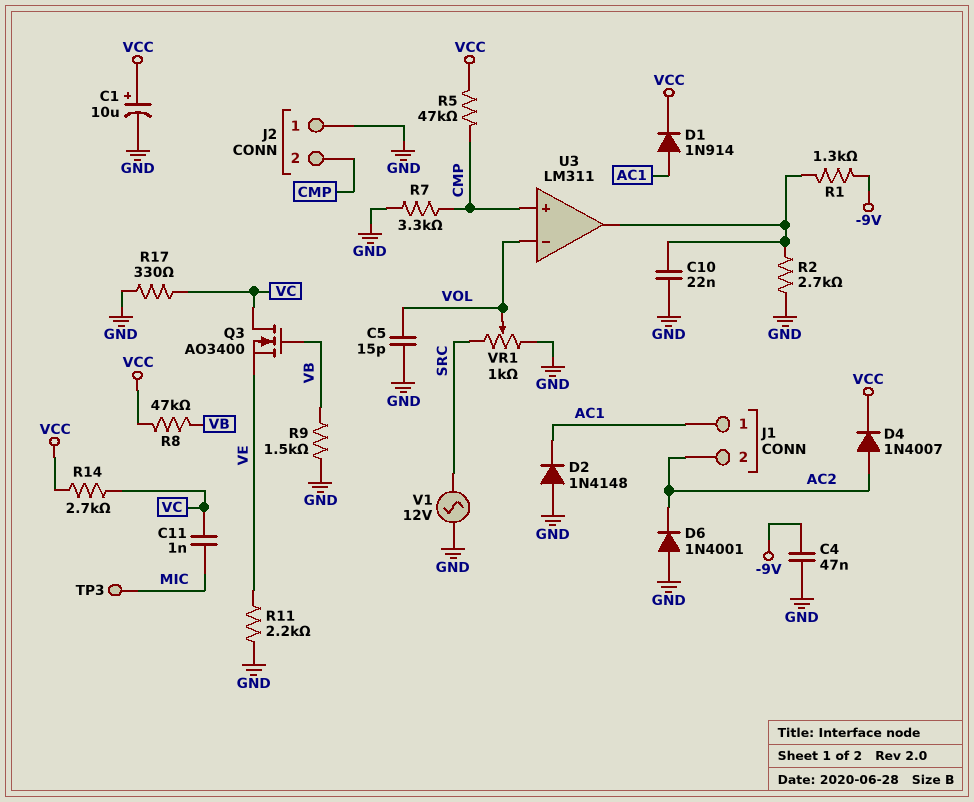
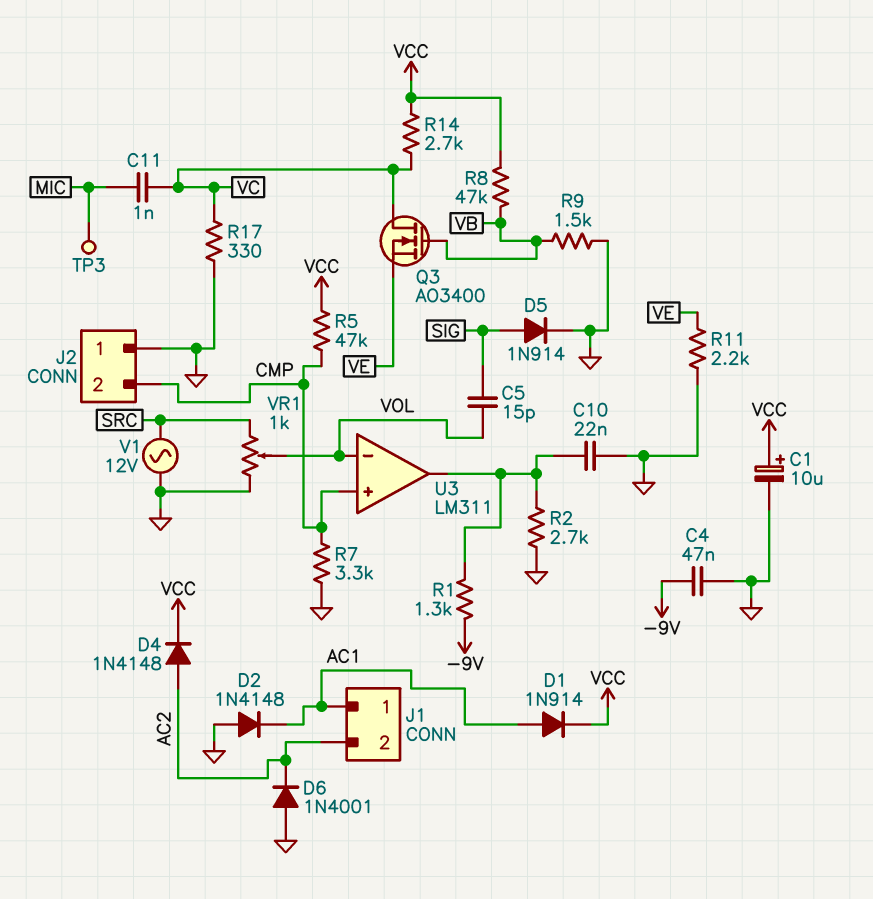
C5: 15pF (GND, VOL) -> 15pF (SIG, VOL)
D4: diode 1N4007 (A AC2, K VCC) -> diode 1N4148 (A AC2, K VCC)
D5: none -> diode 1N914 (A SIG, K GND)

